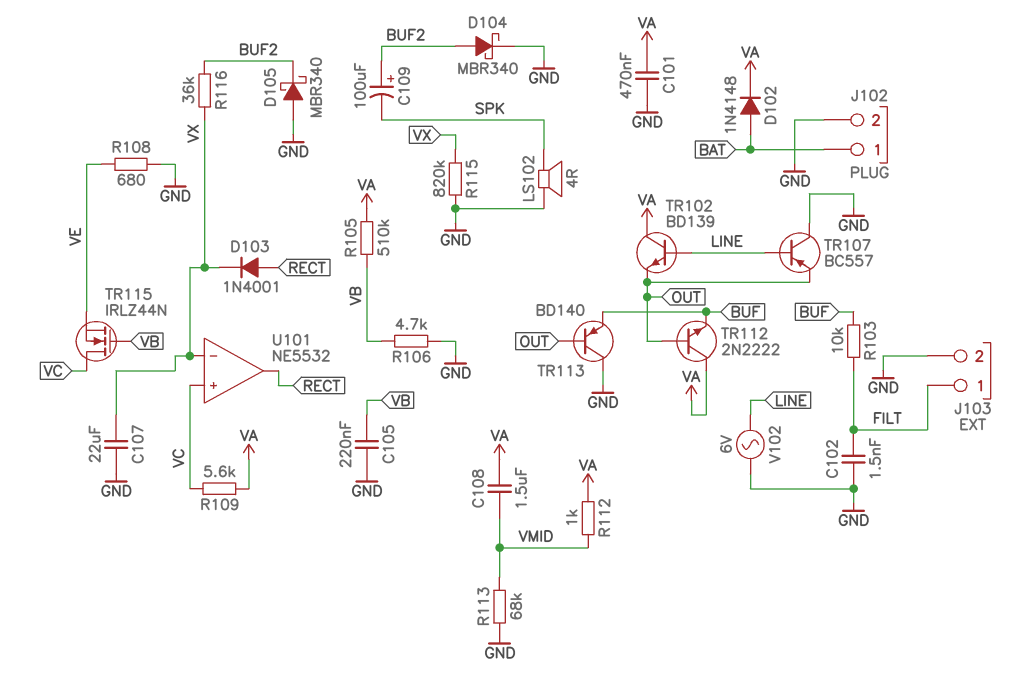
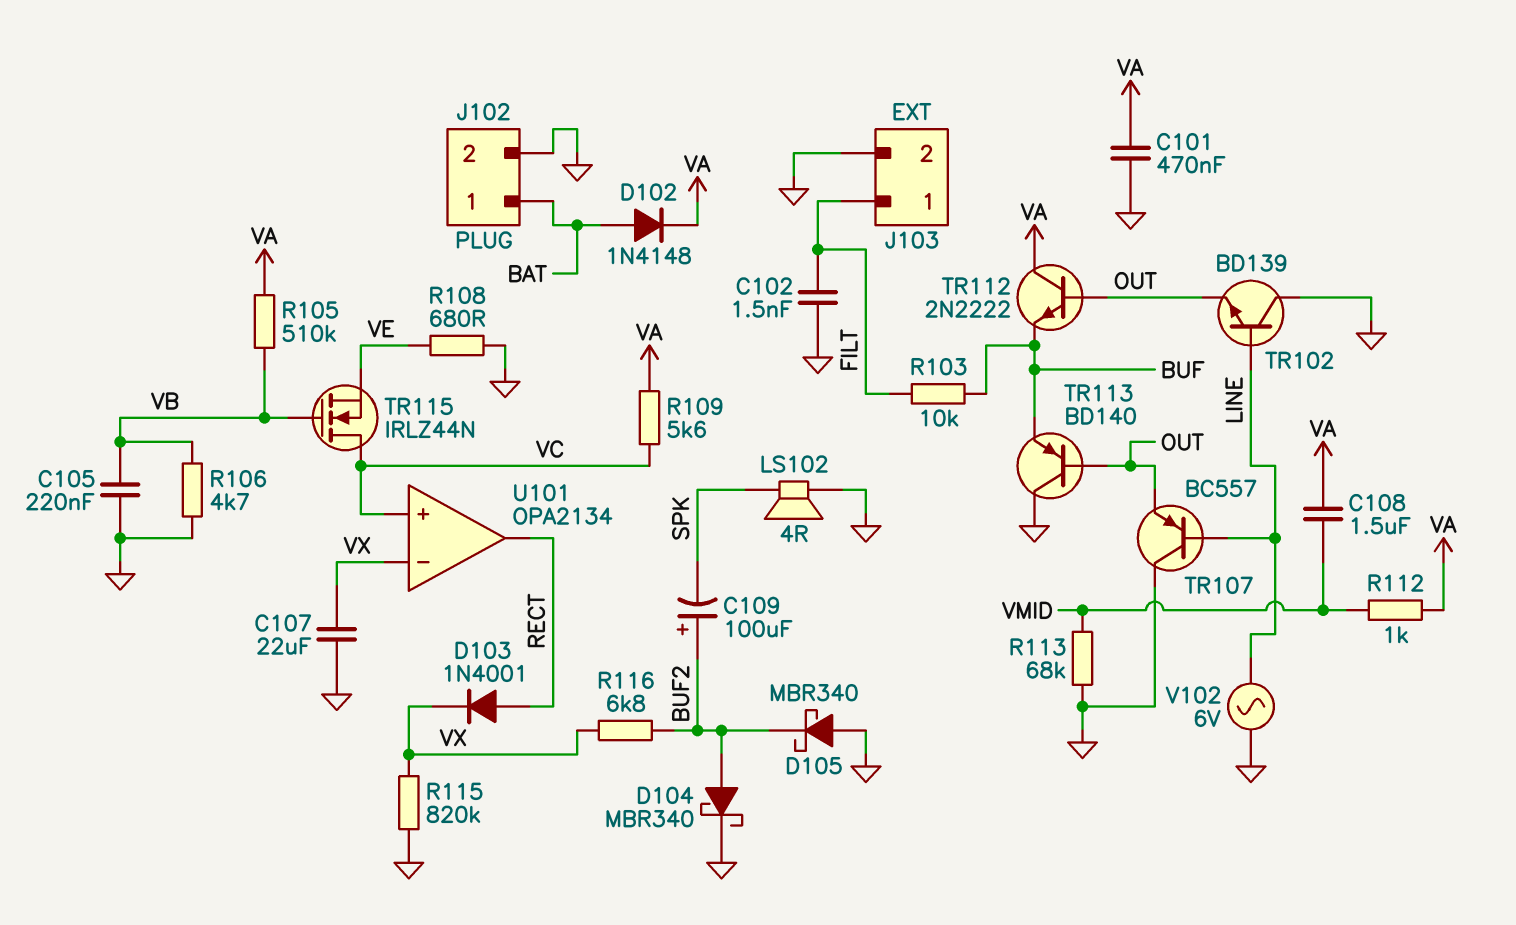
R116: 36k (BUF2, VX) -> 6.8k (BUF2, VX)
TR102: NPN BD139 (B LINE, C VA, E OUT) -> NPN BD139 (B LINE, C GND, E OUT)
U101: NE5532 -> OPA2134

